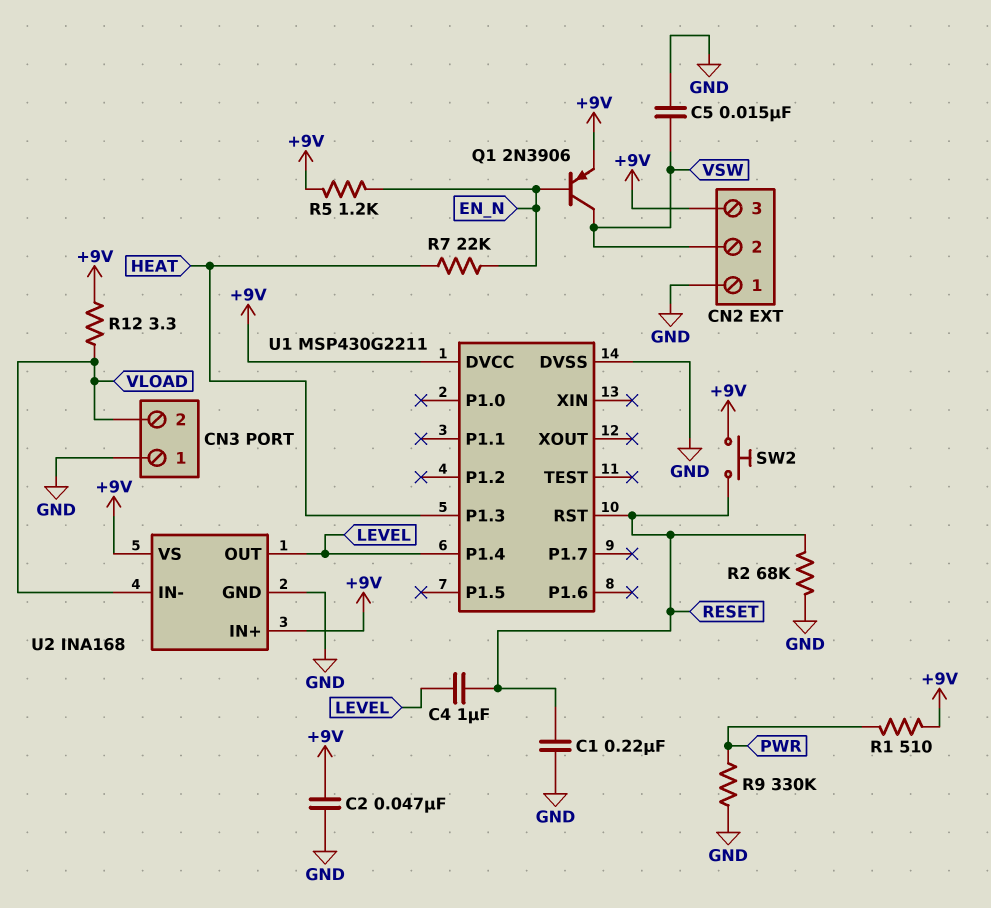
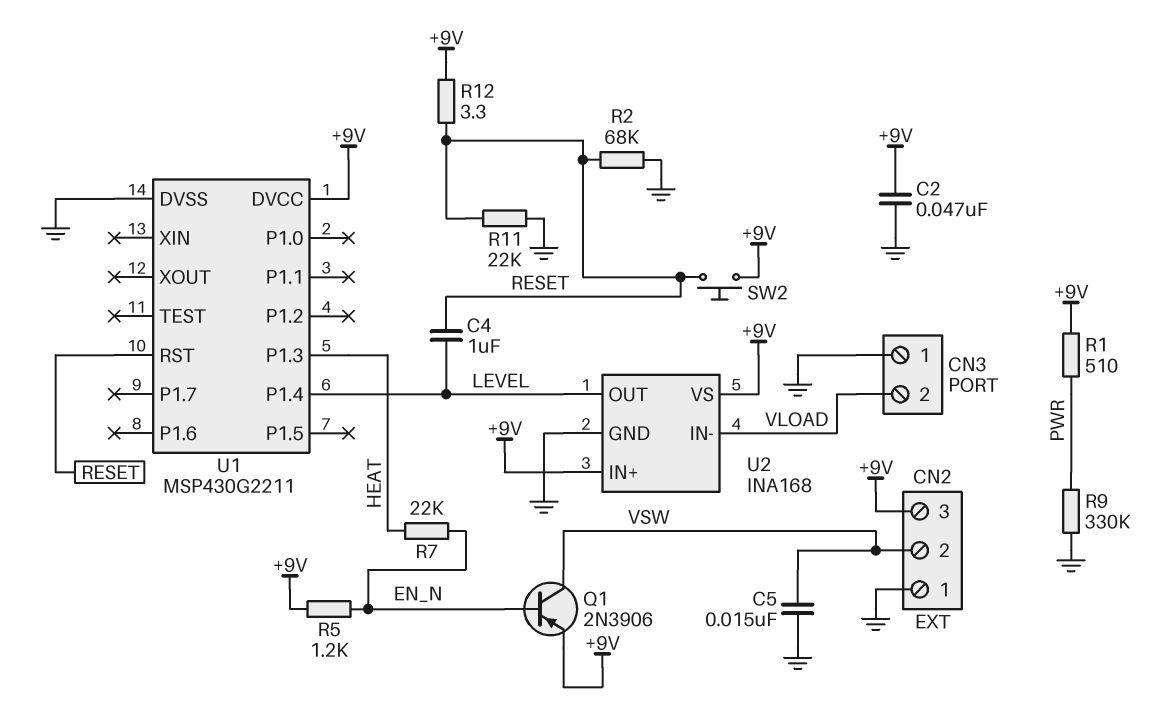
C1: 220nF (GND, RESET) -> none
R11: none -> 22k (GND, RESET)
R12: 3.3 (+9V, VLOAD) -> 3.3 (+9V, RESET)

